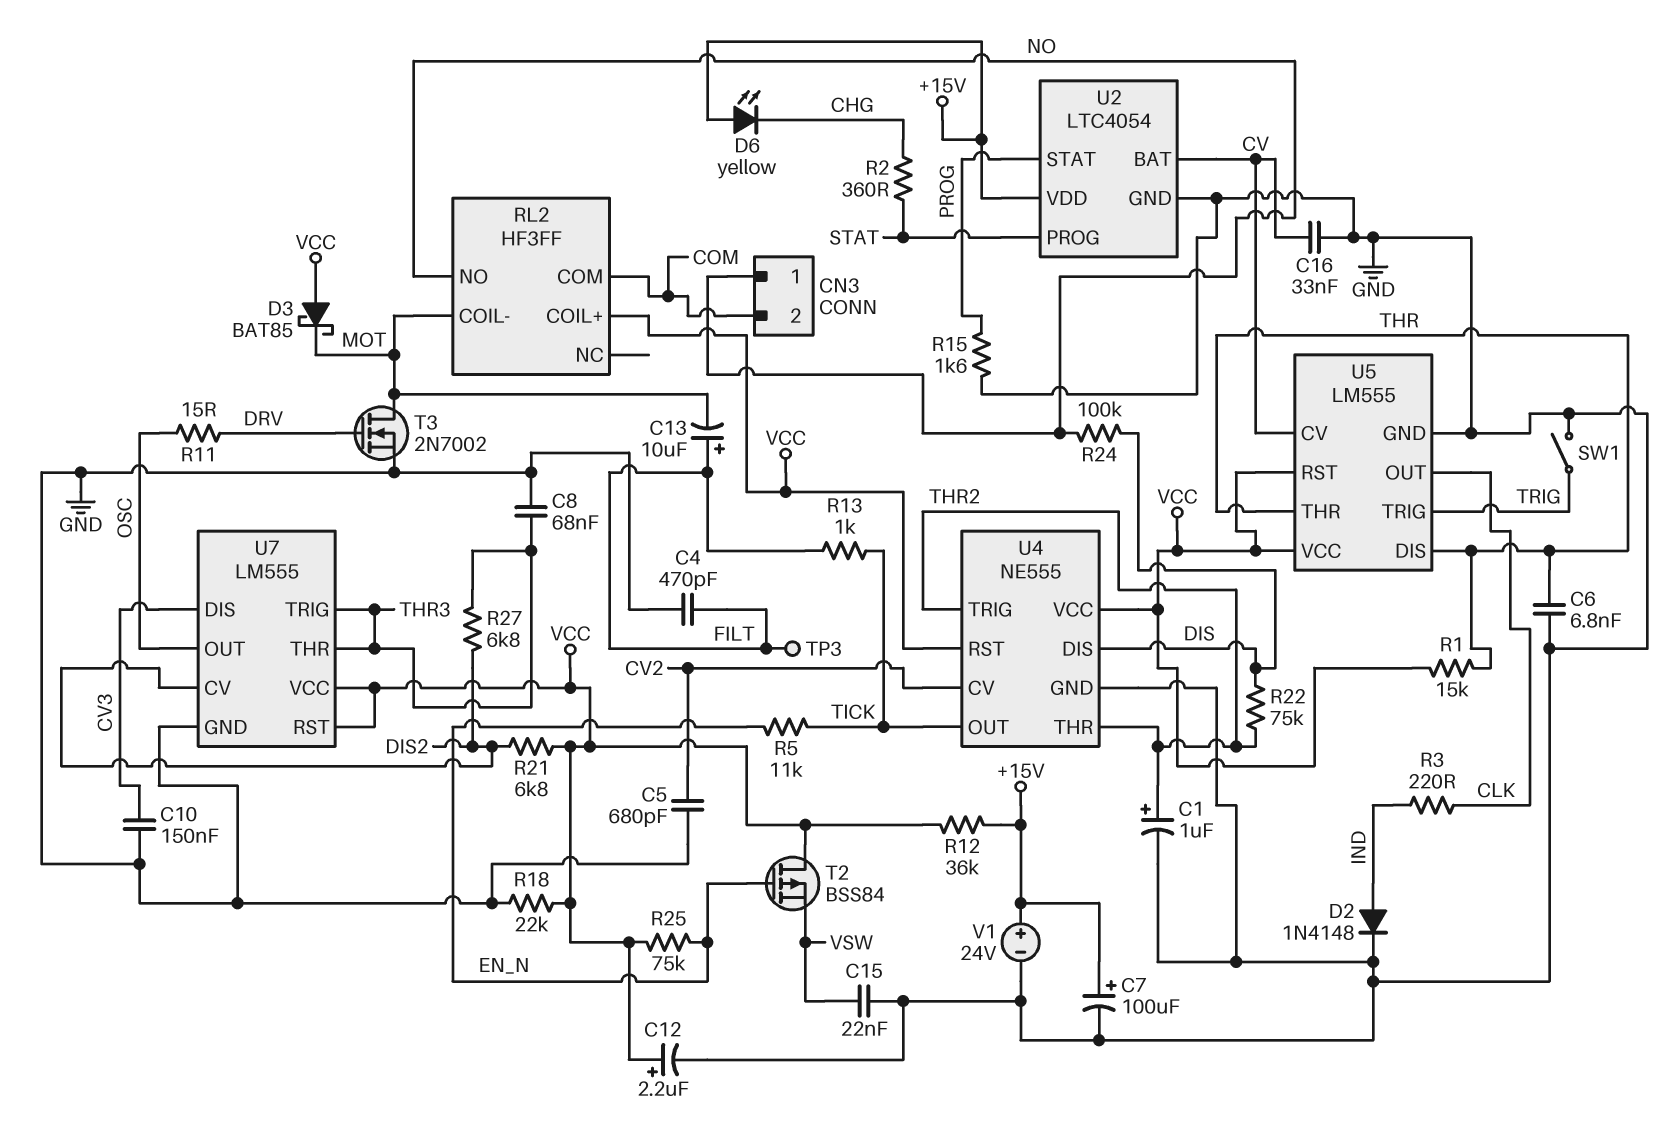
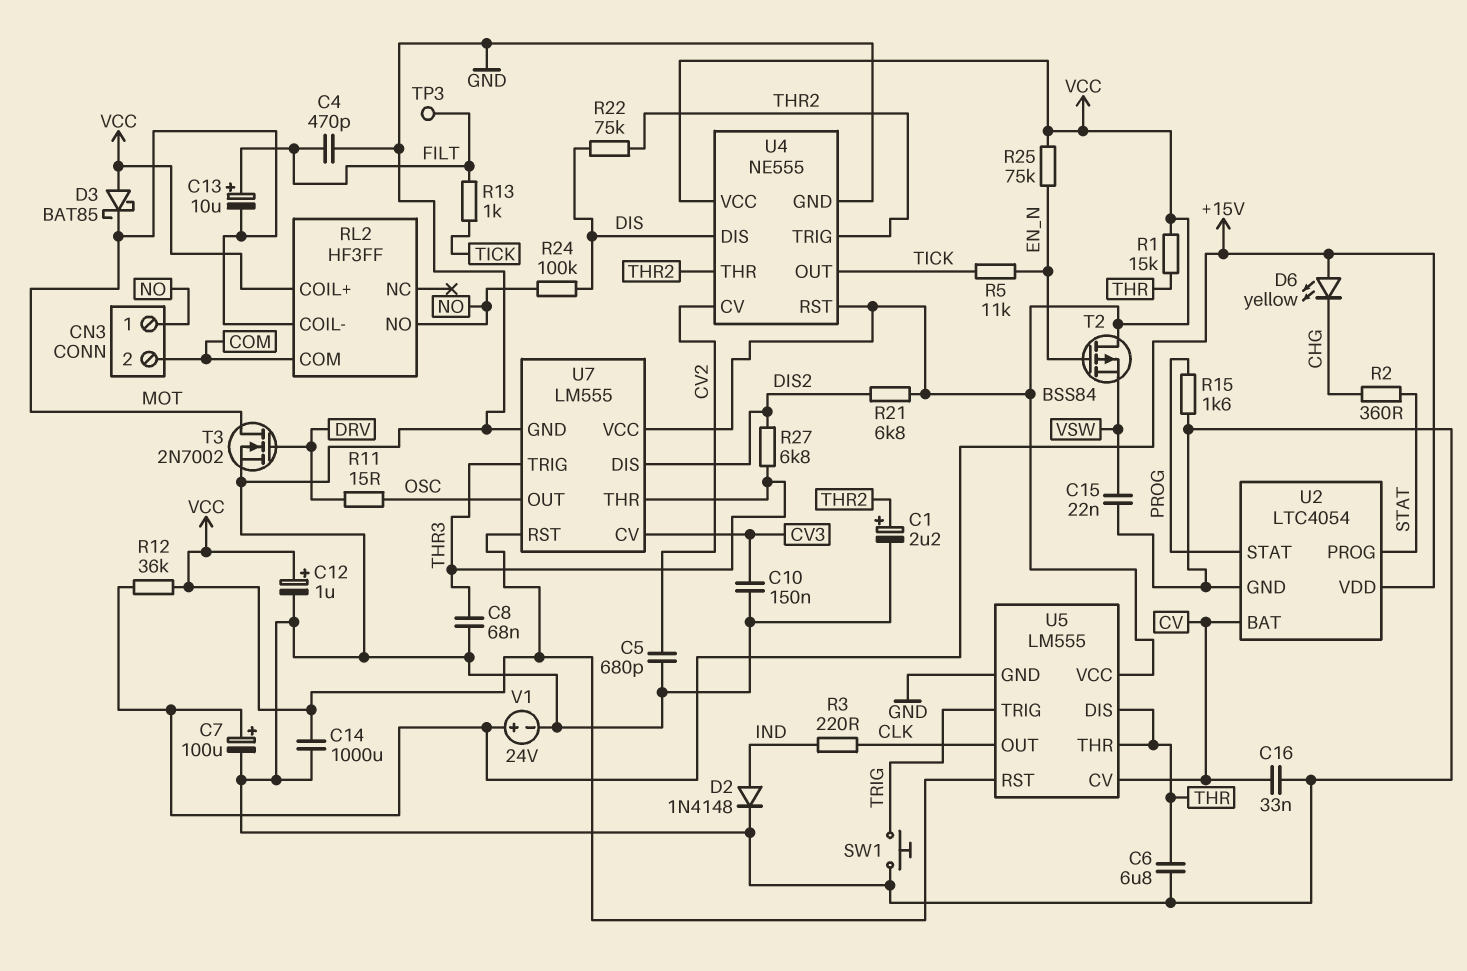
C1: 1uF (plus THR2, minus GND) -> 2.2uF (plus THR2, minus GND)
C6: 6.8nF (GND, THR) -> 6.8uF (GND, THR)
C12: 2.2uF (plus VCC, minus GND) -> 1uF (plus VCC, minus GND)
C14: none -> 1000uF (GND, VCC)
R18: 22k (GND, VCC) -> none
SW1: switch (GND, TRIG) -> button (GND, TRIG)
U7 pin CV: DIS2 -> CV3
U7 pin DIS: CV3 -> DIS2

